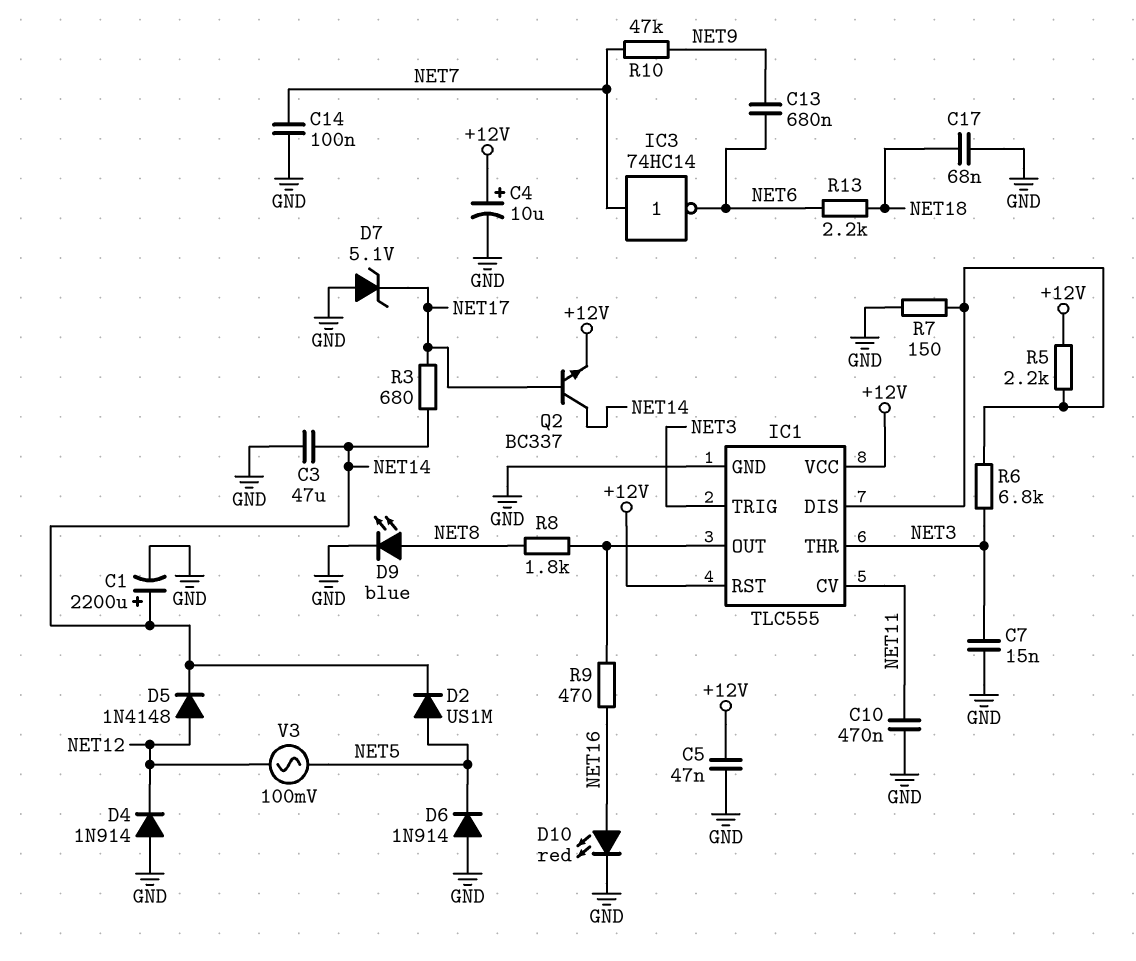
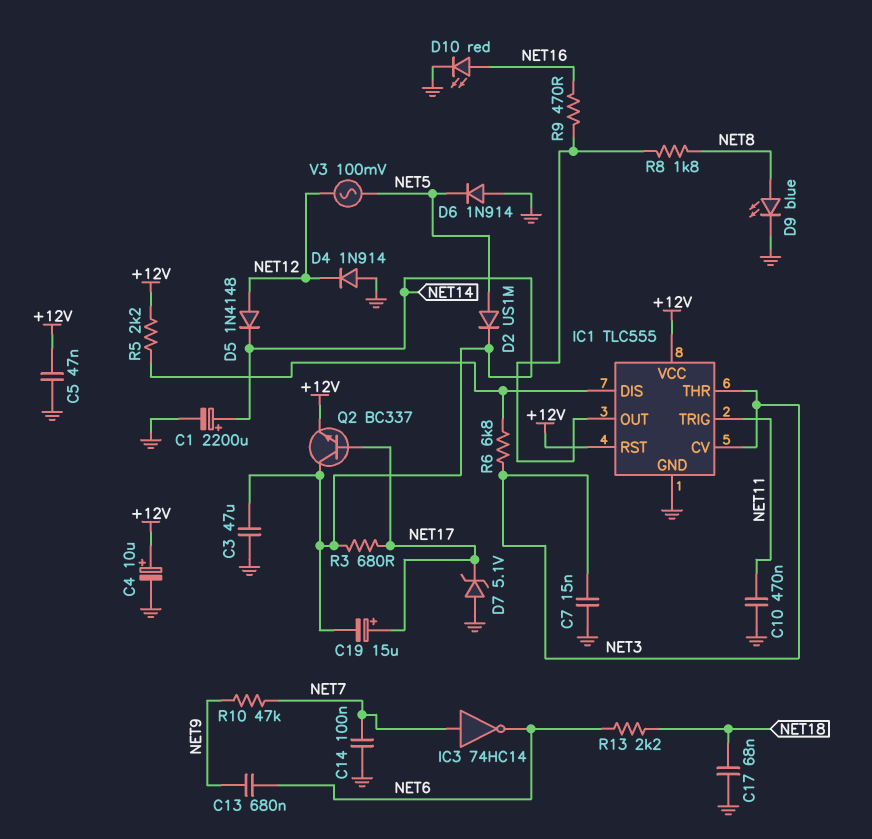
C19: none -> 15uF (plus NET17, minus NET14)
IC1 pin CV: NET11 -> NET3
IC1 pin TRIG: NET3 -> NET11
R7: 150 (GND, IC1/DIS) -> none

